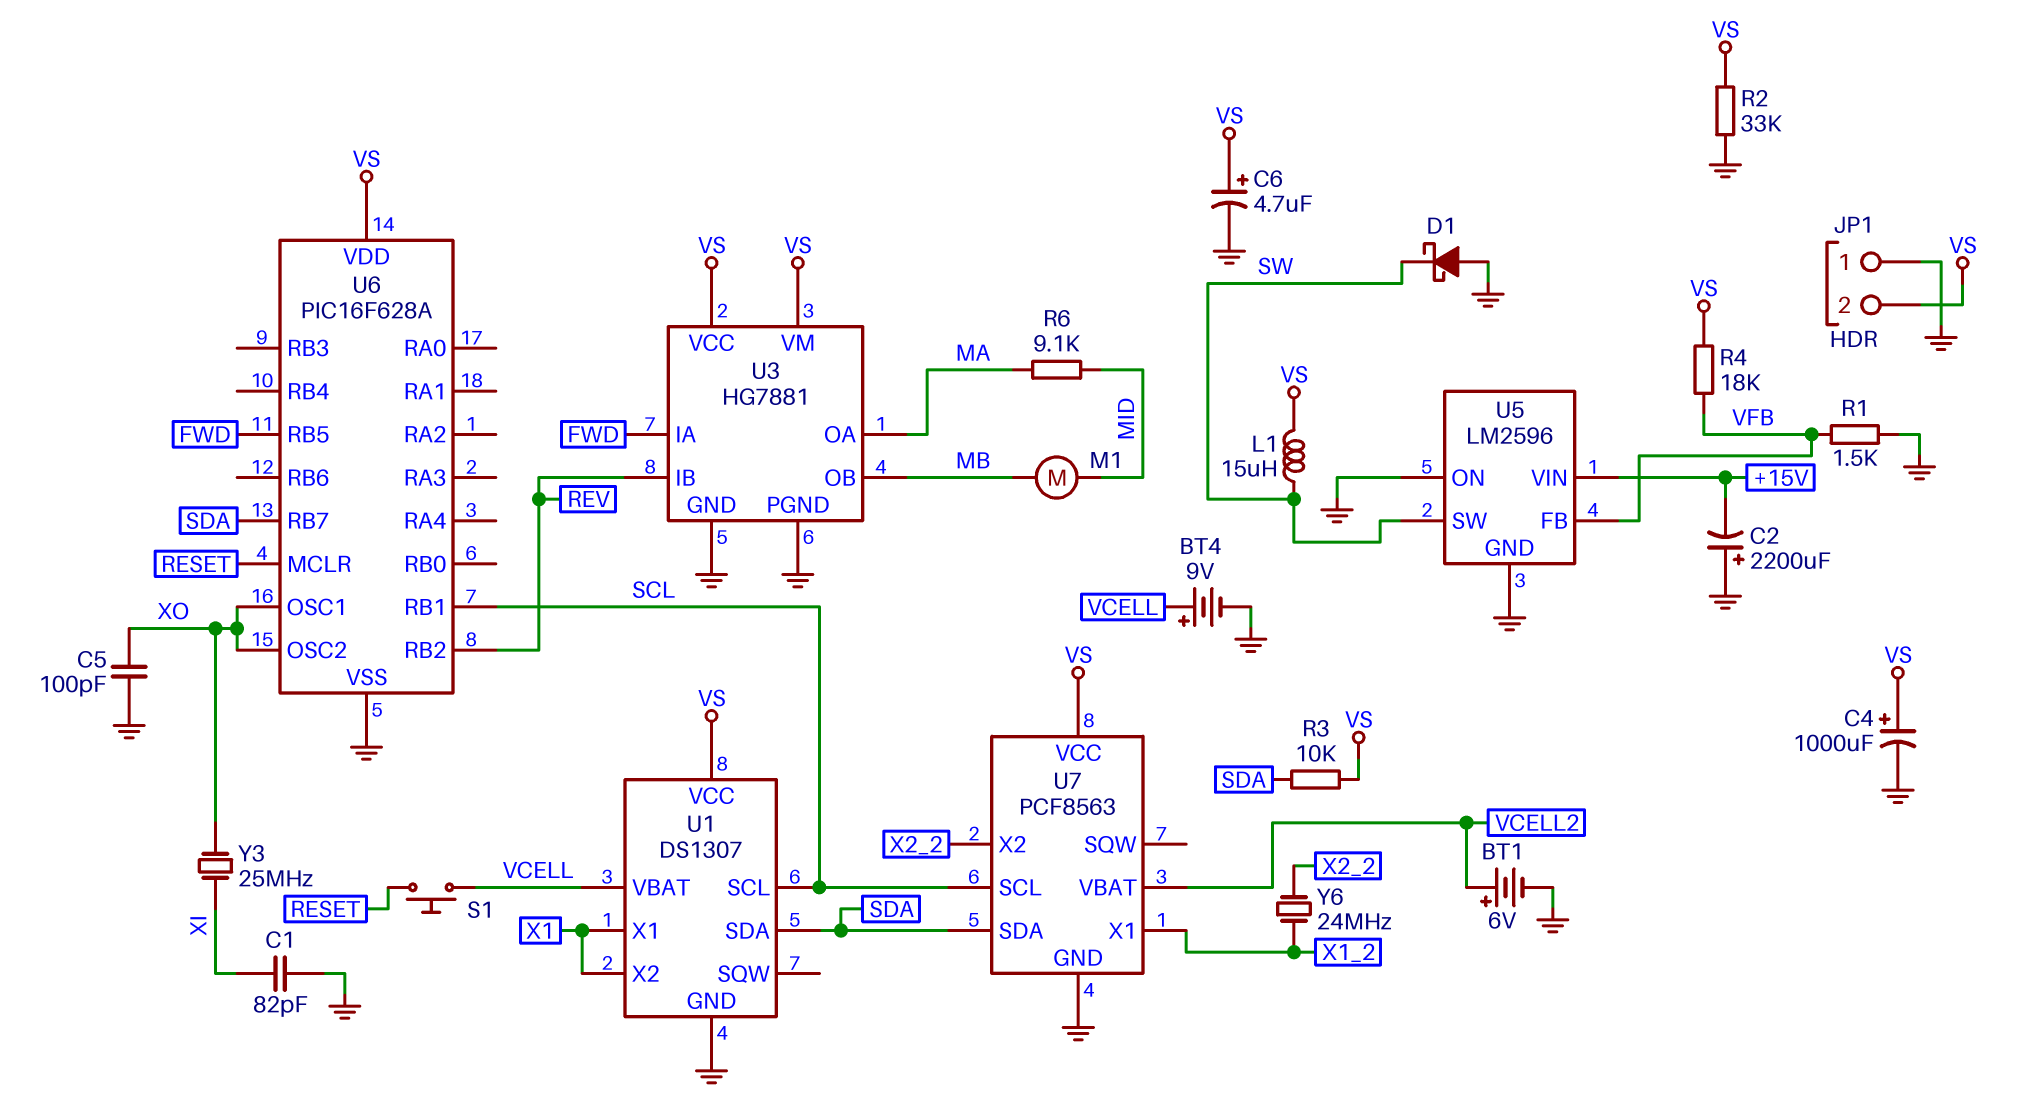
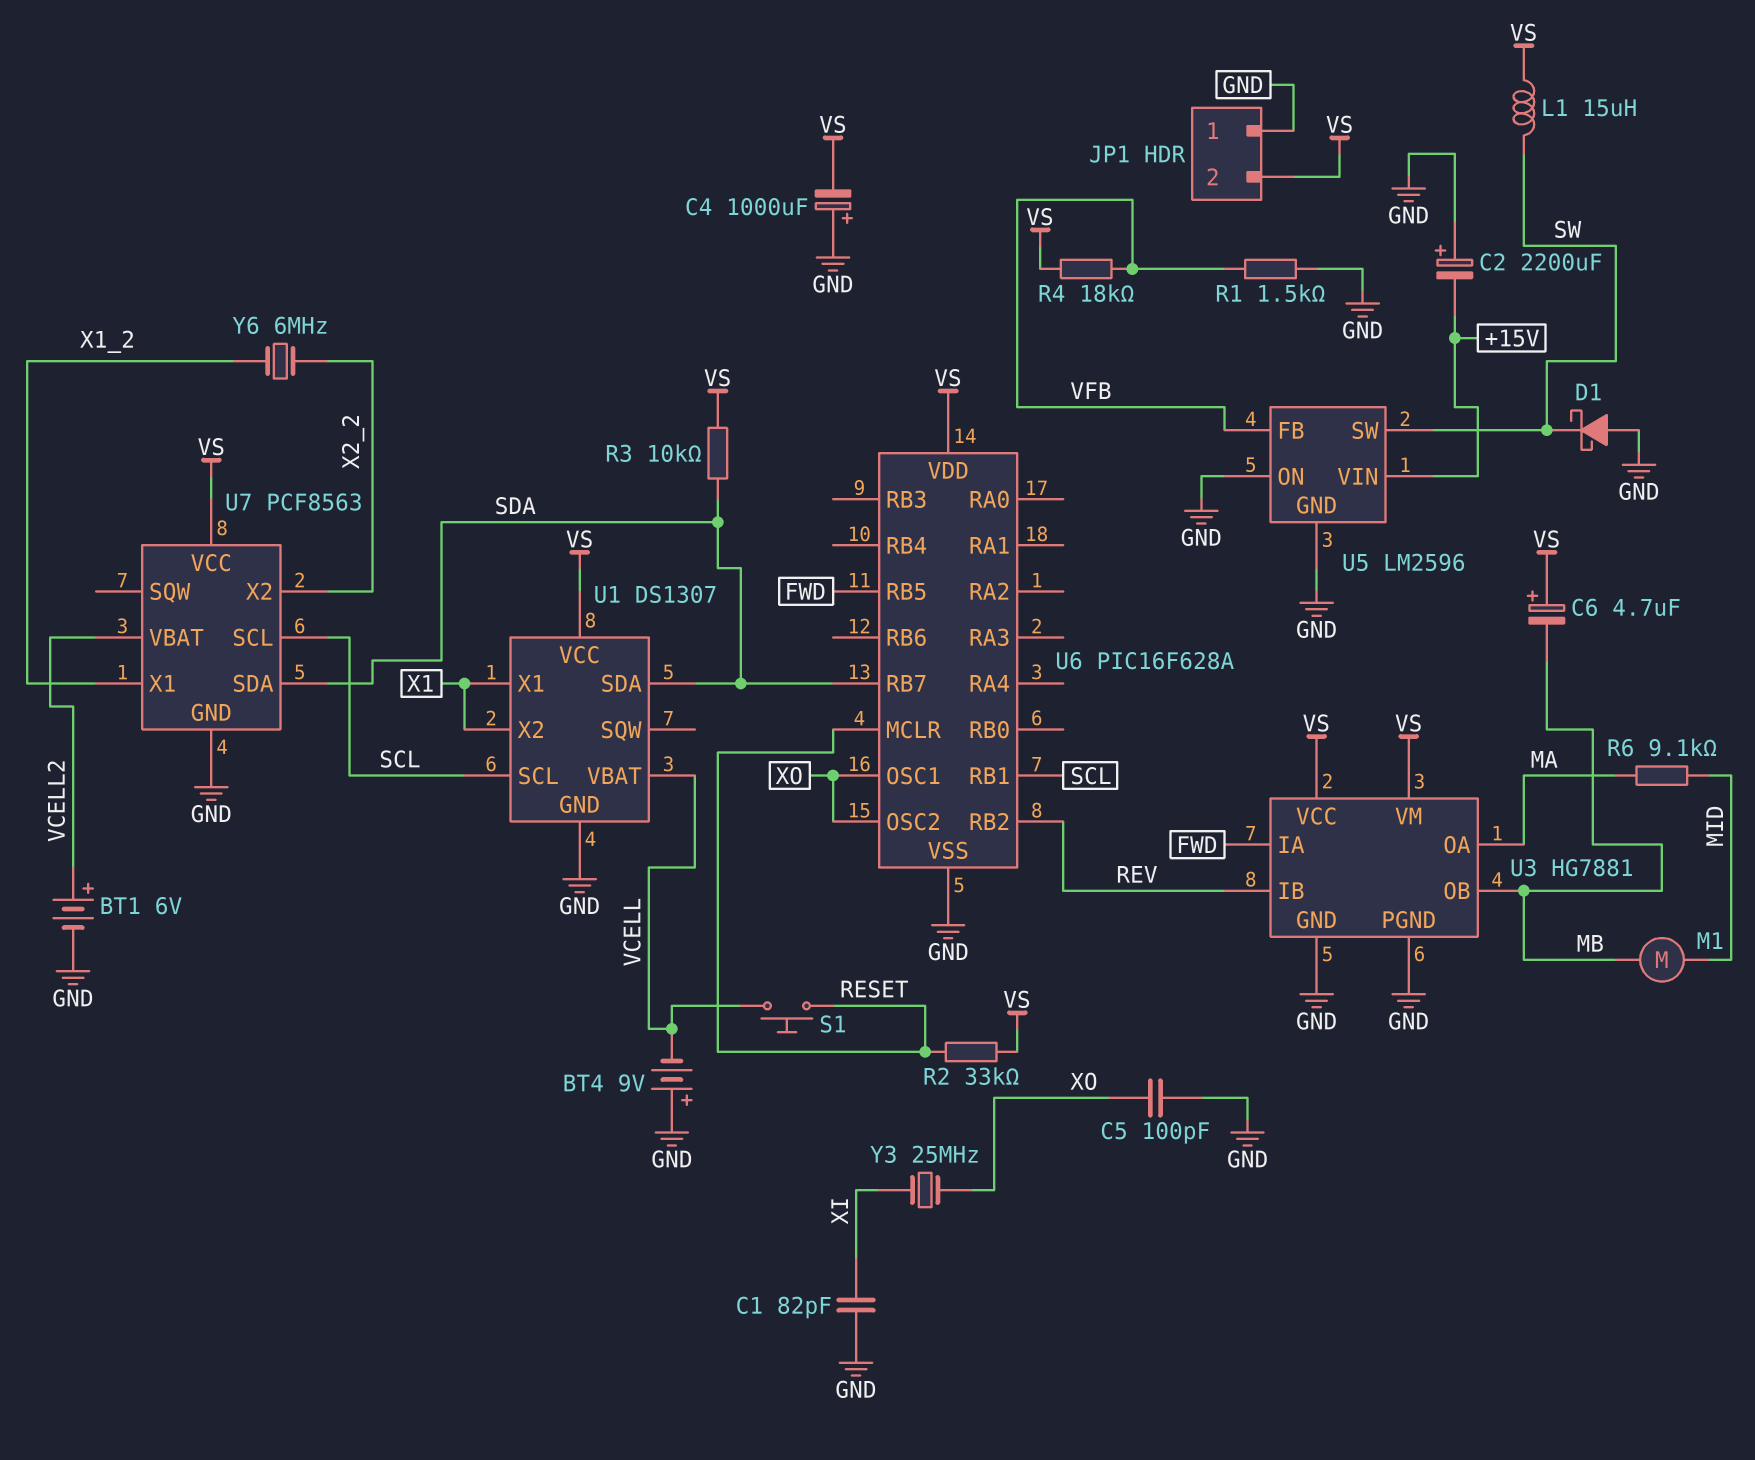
BT4: 9V (plus VCELL, minus GND) -> 9V (plus GND, minus VCELL)
C4: 1000uF (plus VS, minus GND) -> 1000uF (plus GND, minus VS)
C6: 4.7uF (plus VS, minus GND) -> 4.7uF (plus VS, minus MB)
R2: 33k (GND, VS) -> 33k (RESET, VS)
Y6: 24MHz (X1_2, X2_2) -> 6MHz (X1_2, X2_2)

